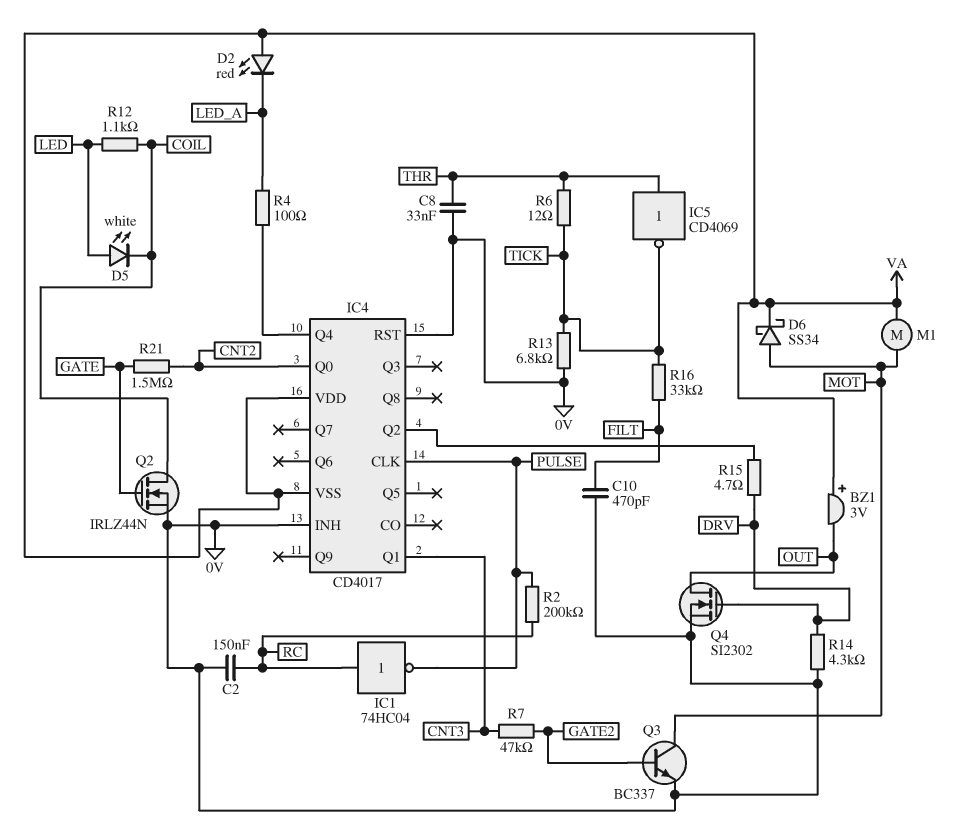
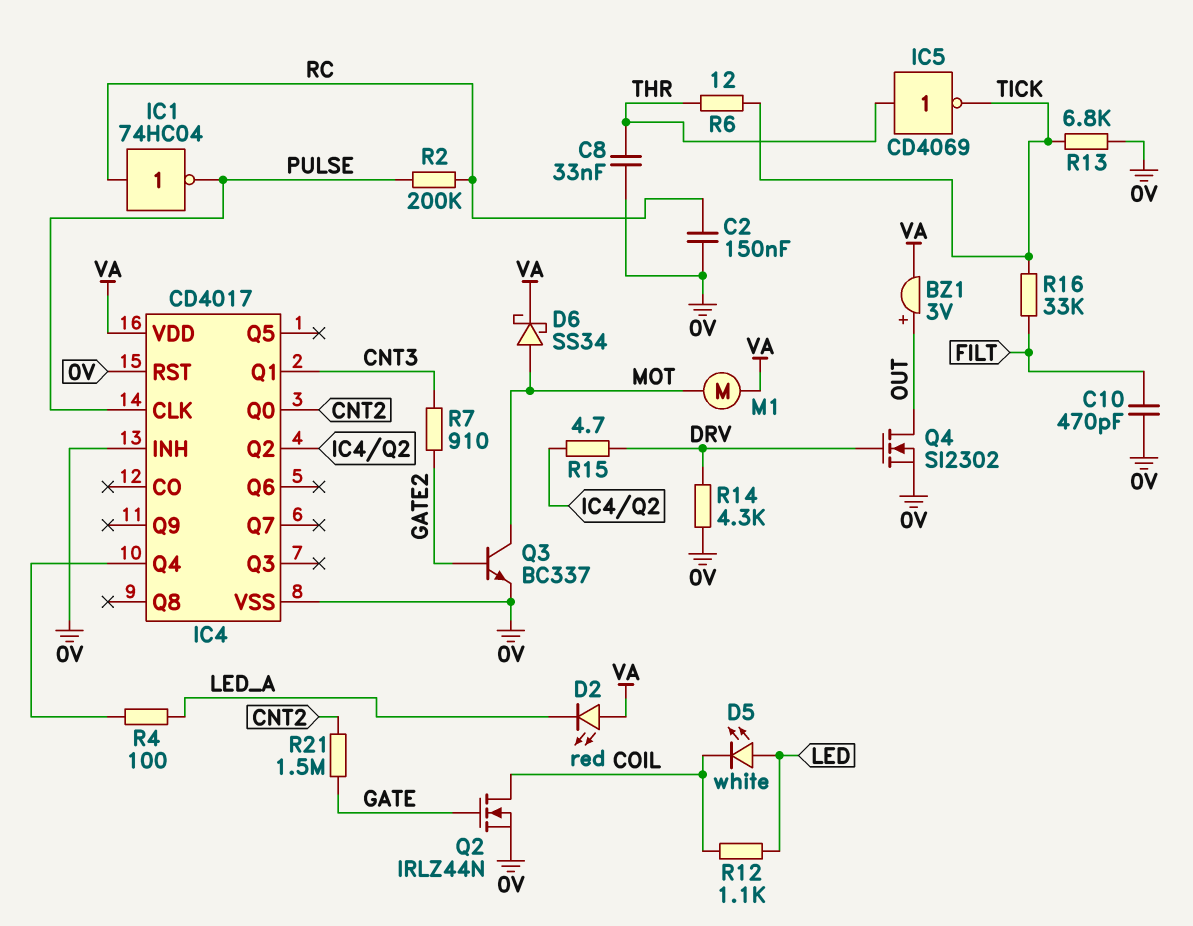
BZ1: buzzer 3V (plus VA, minus OUT) -> buzzer 3V (plus OUT, minus VA)
IC4 pin VSS: VA -> 0V
R7: 47k (CNT3, GATE2) -> 910 (CNT3, GATE2)

